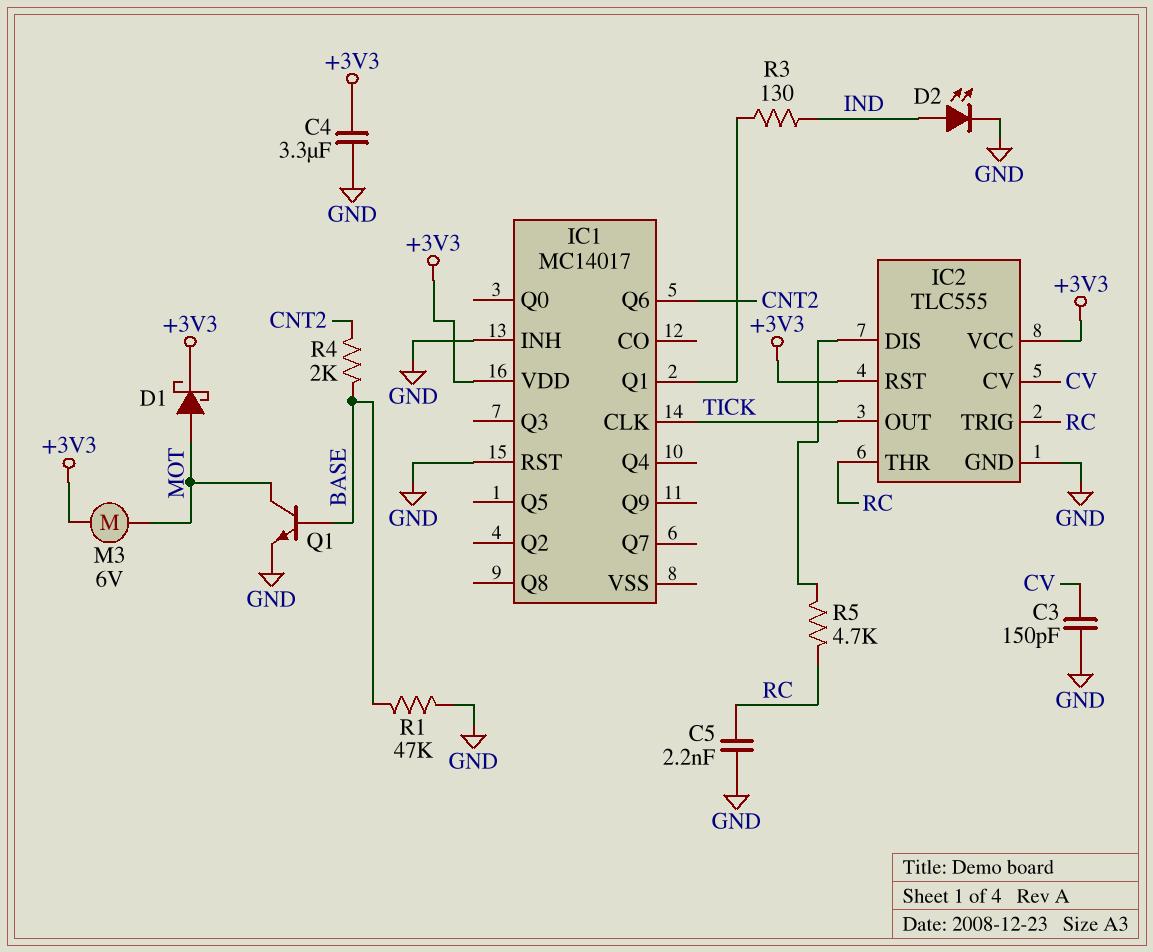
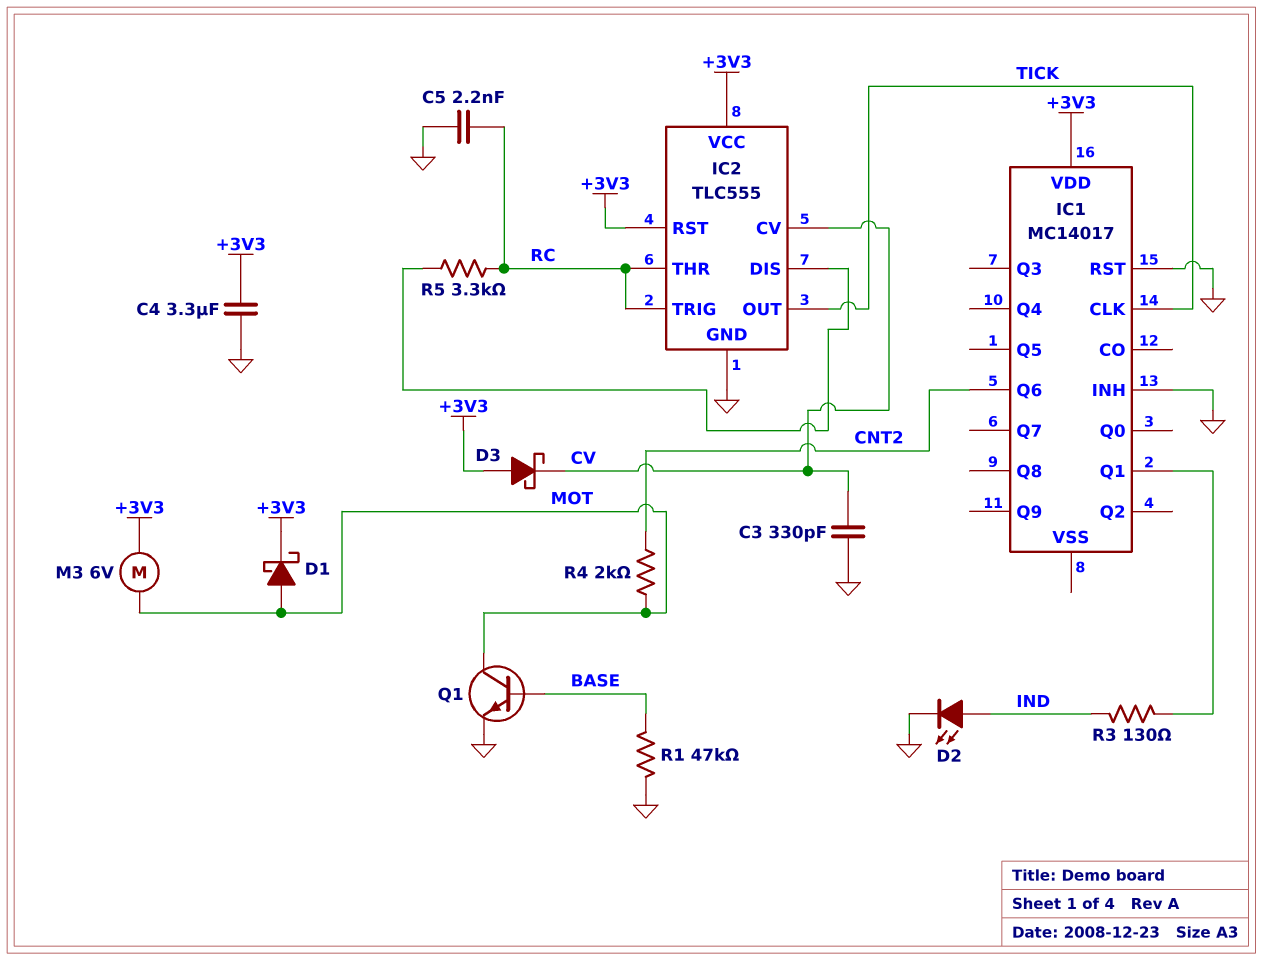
C3: 150pF (CV, GND) -> 330pF (CV, GND)
D3: none -> schottky (A +3V3, K CV)
R4: 2k (BASE, CNT2) -> 2k (CNT2, MOT)
R5: 4.7k (IC2/DIS, RC) -> 3.3k (IC2/DIS, RC)

